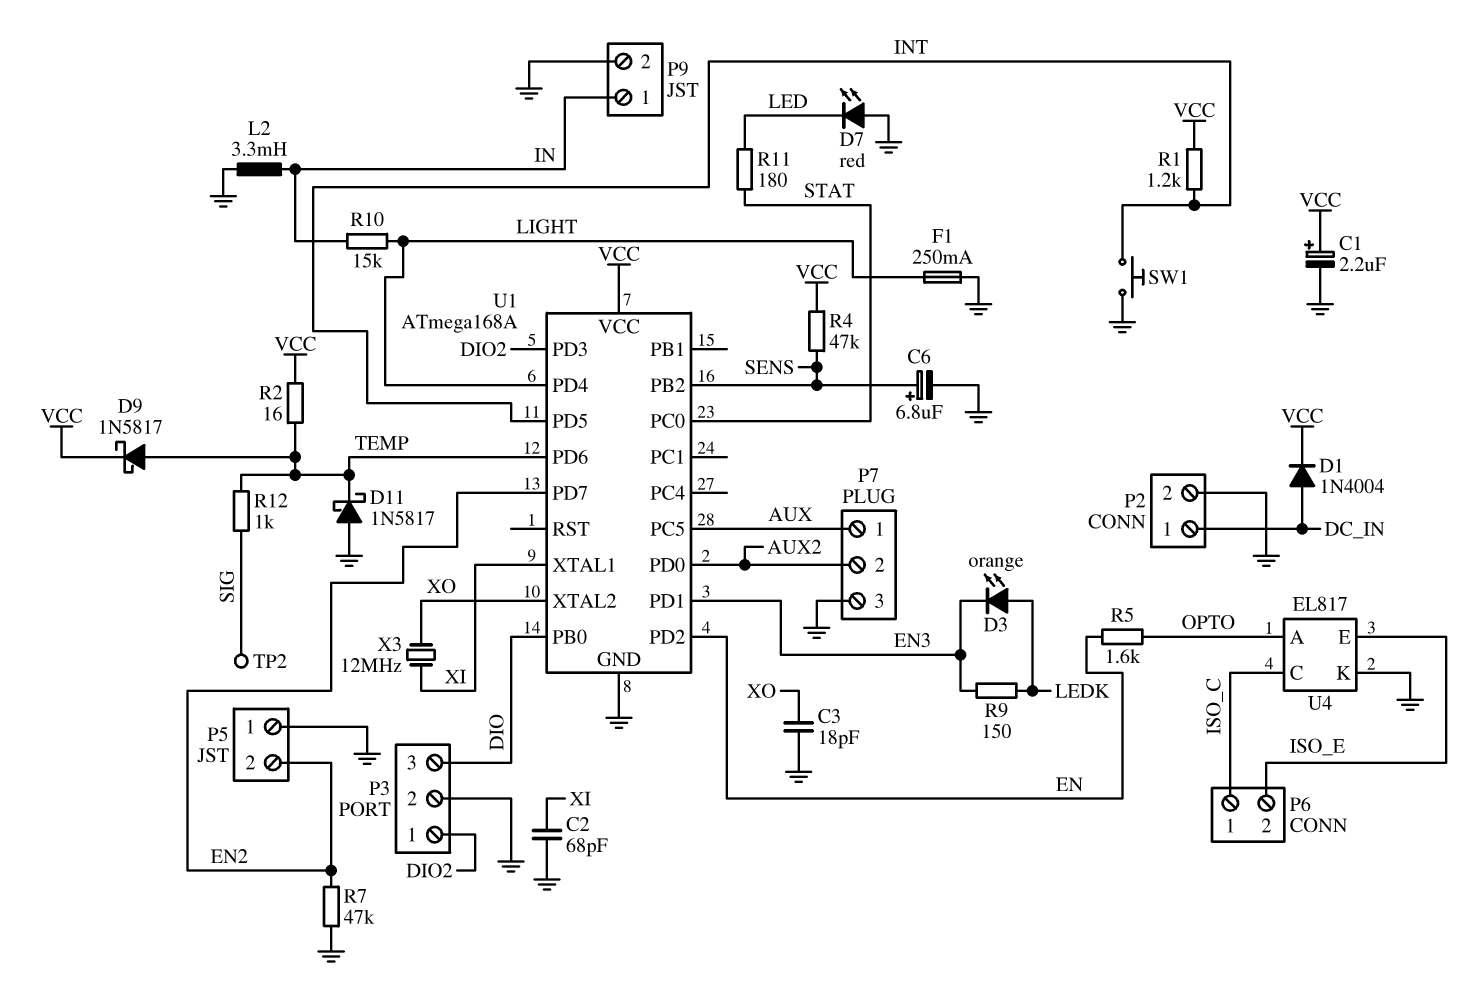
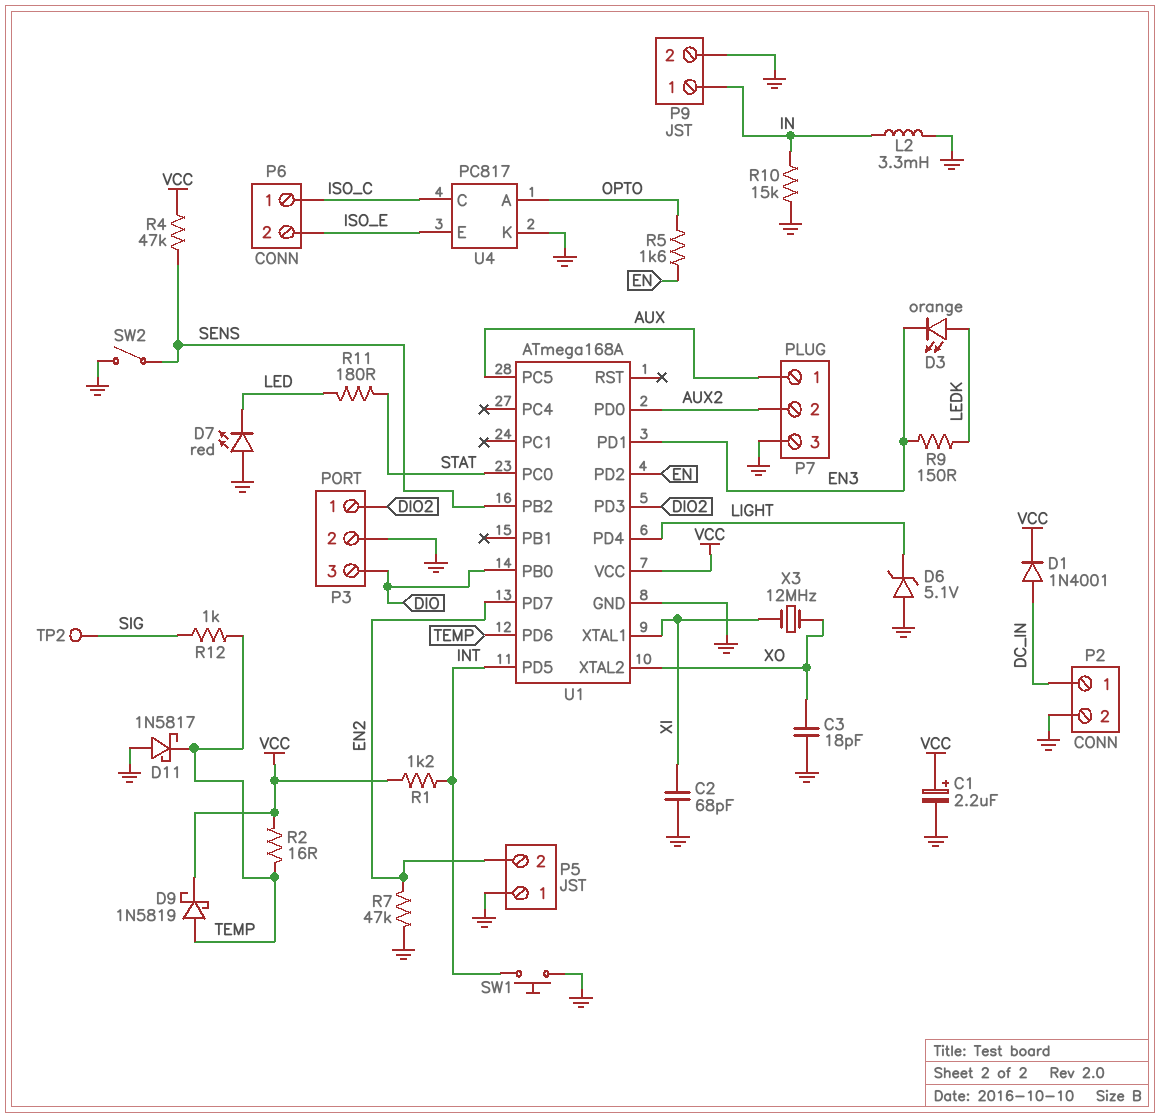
C6: 6.8uF (plus SENS, minus GND) -> none
D1: diode 1N4004 (A DC_IN, K VCC) -> diode 1N4001 (A DC_IN, K VCC)
D6: none -> zener 5.1V (A GND, K LIGHT)
D9: schottky 1N5817 (A TEMP, K VCC) -> schottky 1N5819 (A TEMP, K VCC)
F1: 250mA (GND, LIGHT) -> none
R10: 15k (IN, LIGHT) -> 15k (GND, IN)
SW2: none -> switch (GND, SENS)
U4: EL817 -> PC817

